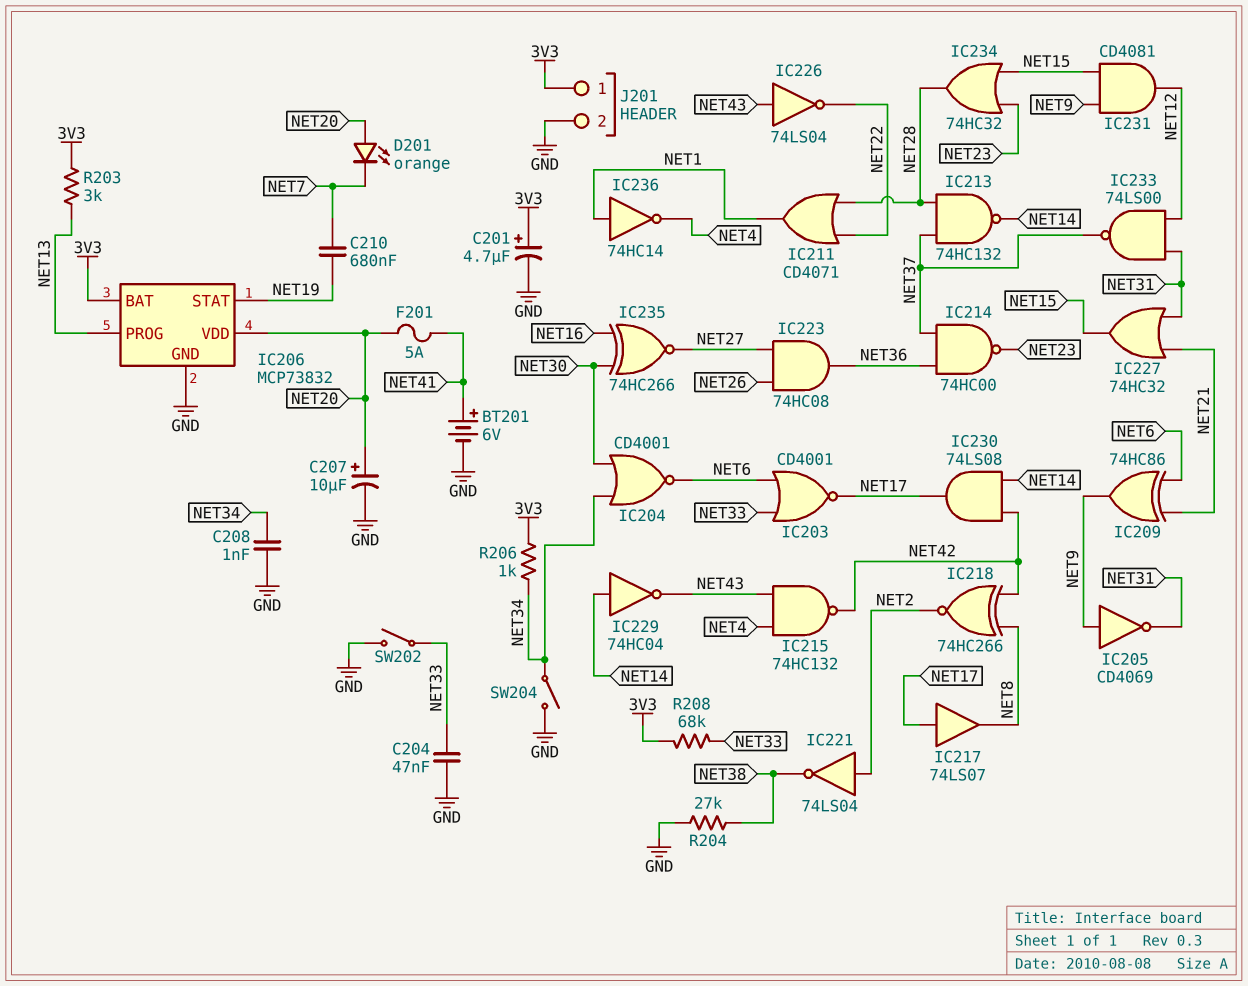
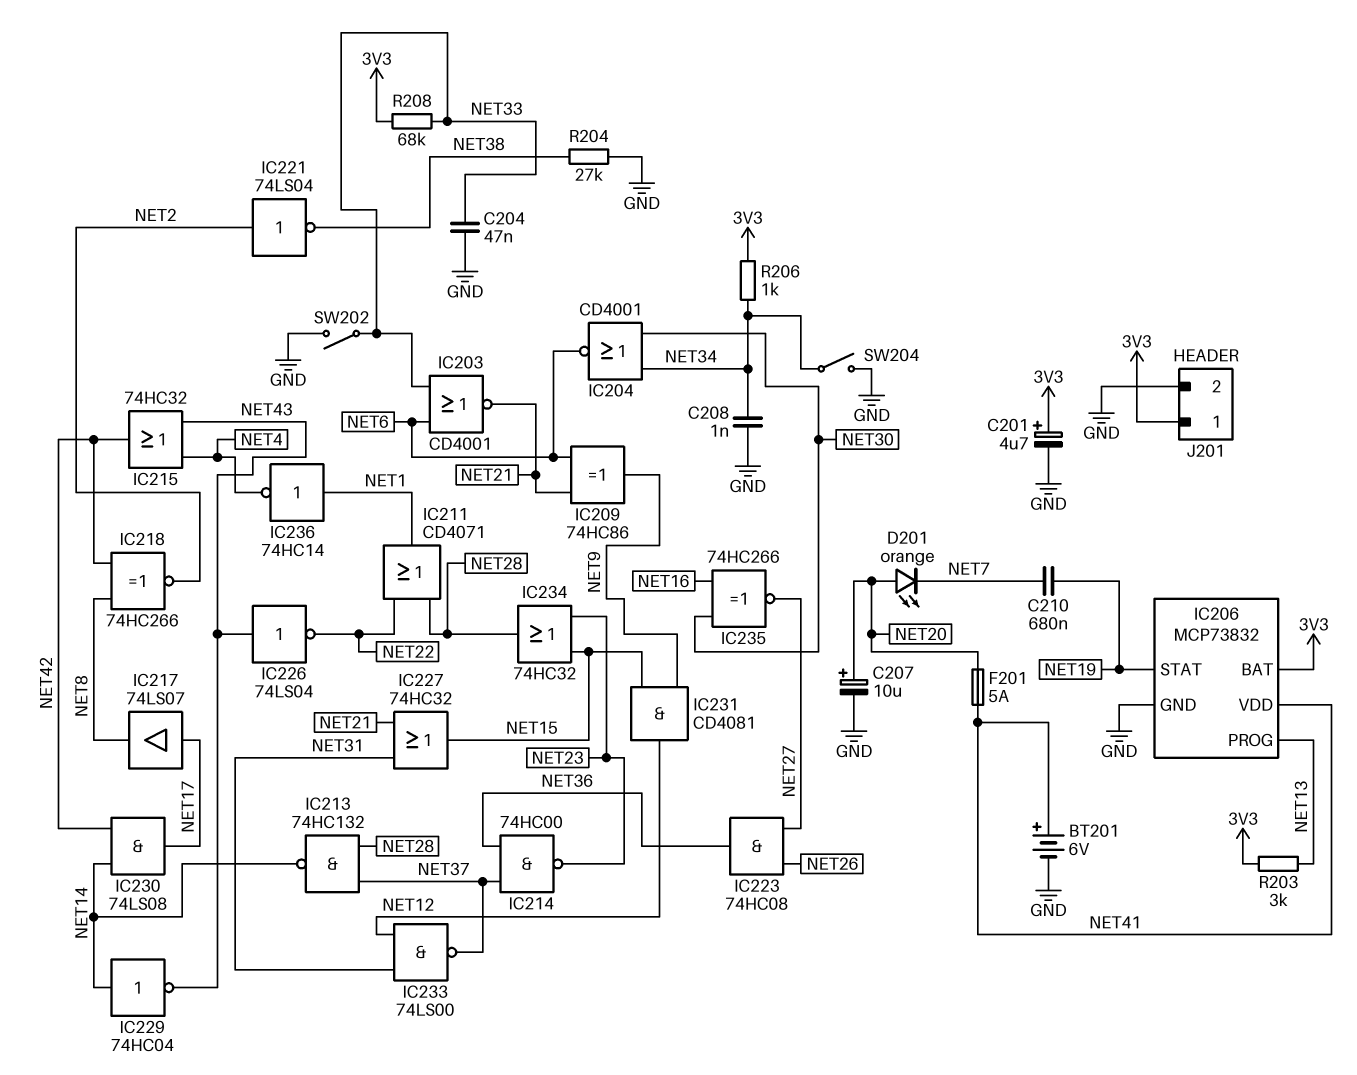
IC203: NOR CD4001 (in NET6, in NET33, out NET17) -> NOR CD4001 (in NET6, in NET33, out NET21)
IC205: NOT CD4069 (in NET9, out NET31) -> none
IC206 pin VDD: NET20 -> NET41
IC215: NAND 74HC132 (in NET4, in NET43, out NET42) -> OR 74HC32 (in NET4, in NET43, out NET42)

